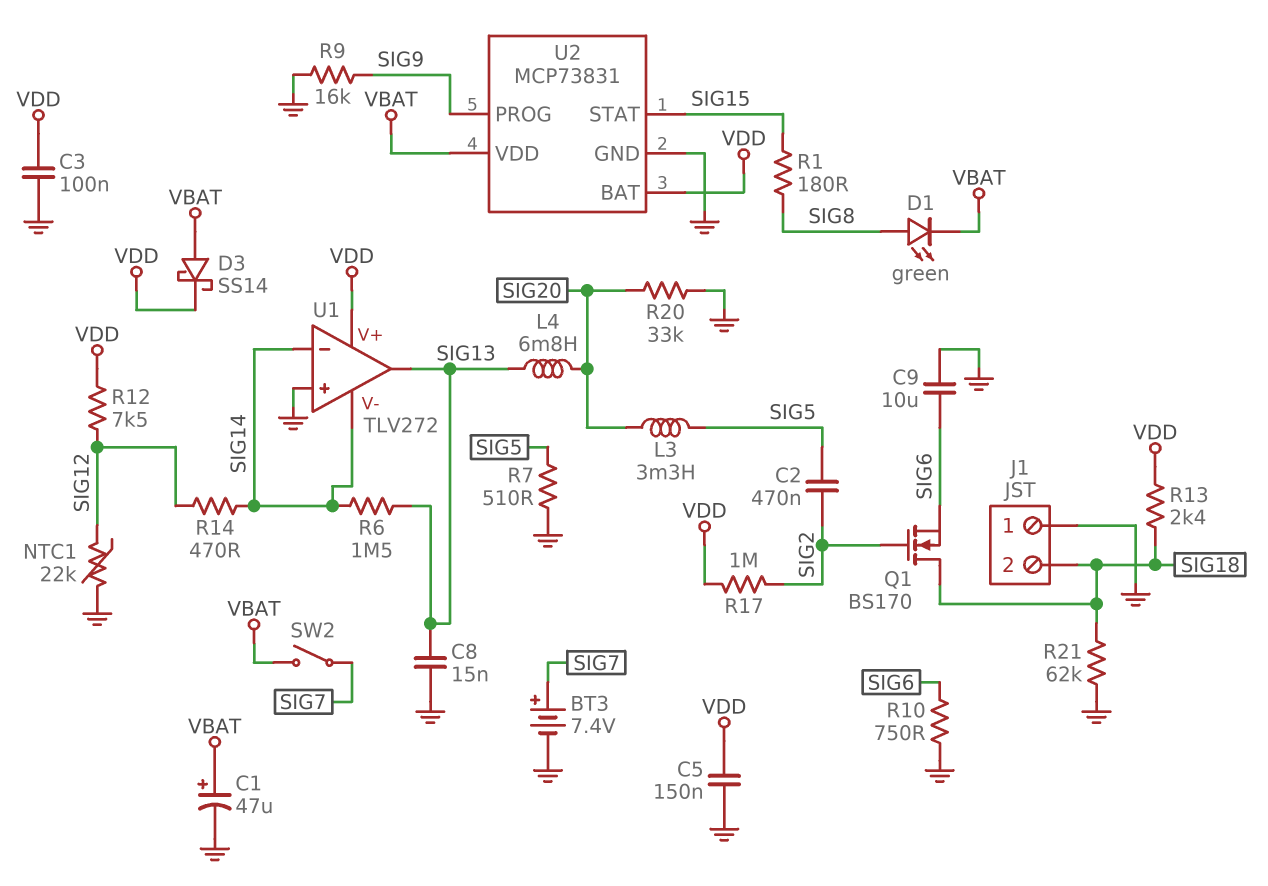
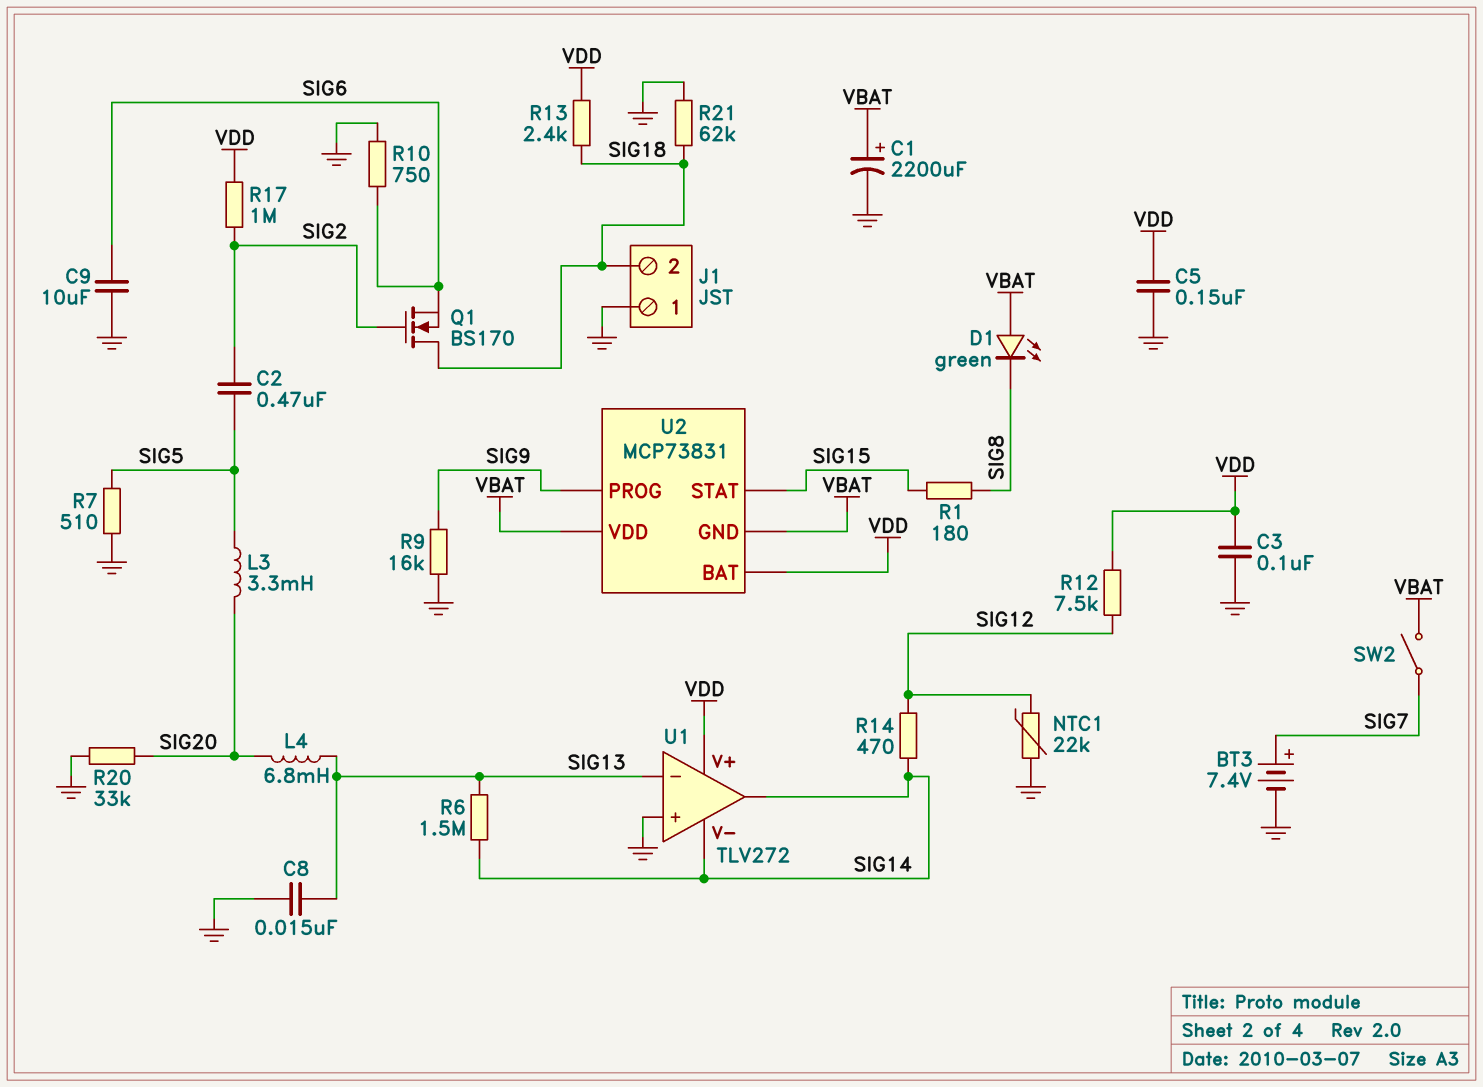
C1: 47uF (plus VBAT, minus GND) -> 2200uF (plus VBAT, minus GND)
D1: LED green (A SIG8, K VBAT) -> LED green (A VBAT, K SIG8)
D3: schottky SS14 (A VBAT, K VDD) -> none
U1 pin in-: SIG14 -> SIG13
U1 pin out: SIG13 -> SIG14
U2 pin GND: GND -> VBAT

